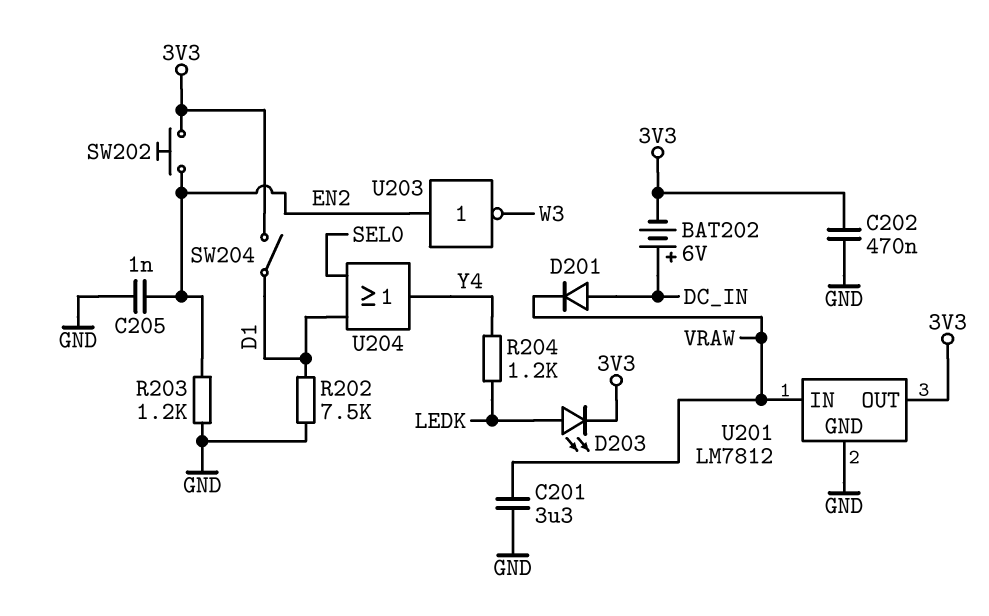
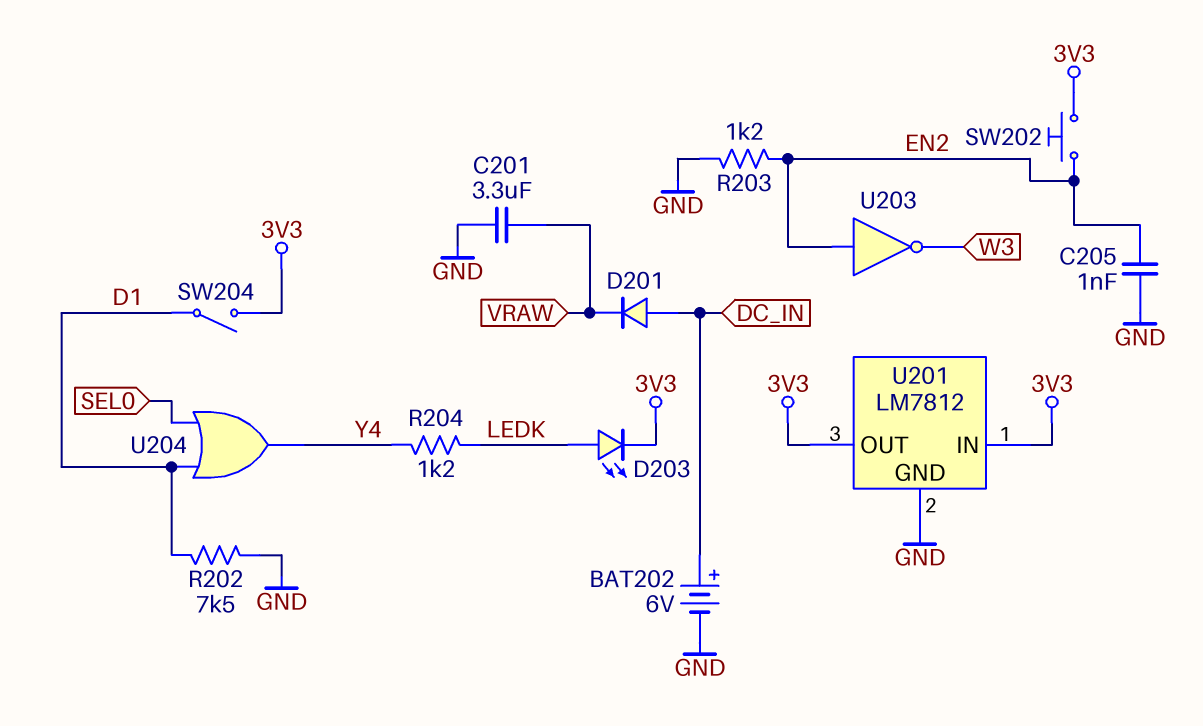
BAT202: 6V (plus DC_IN, minus 3V3) -> 6V (plus DC_IN, minus GND)
C202: 470nF (3V3, GND) -> none
U201 pin IN: VRAW -> 3V3

